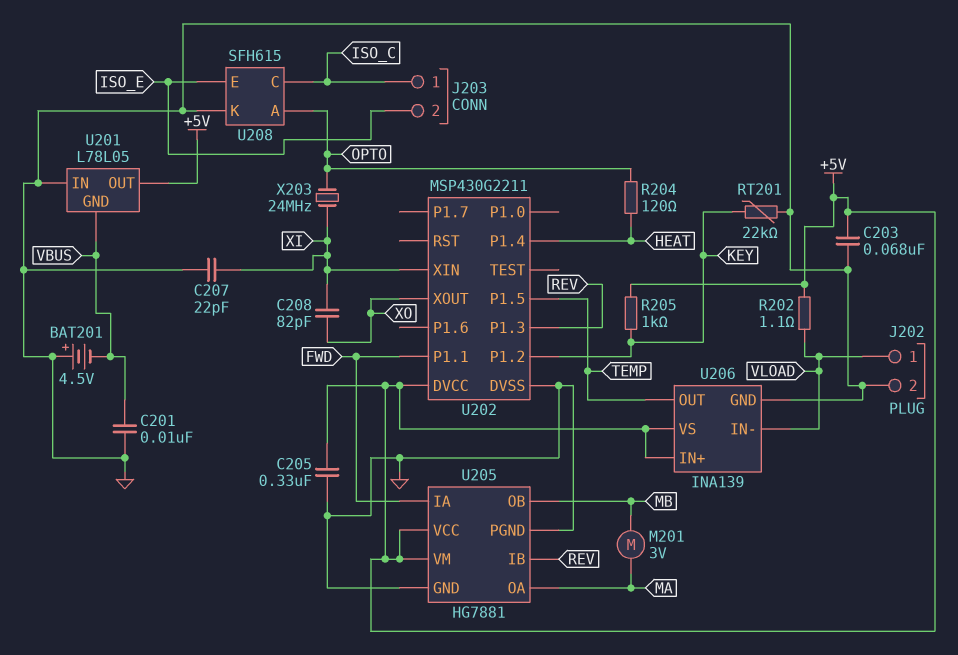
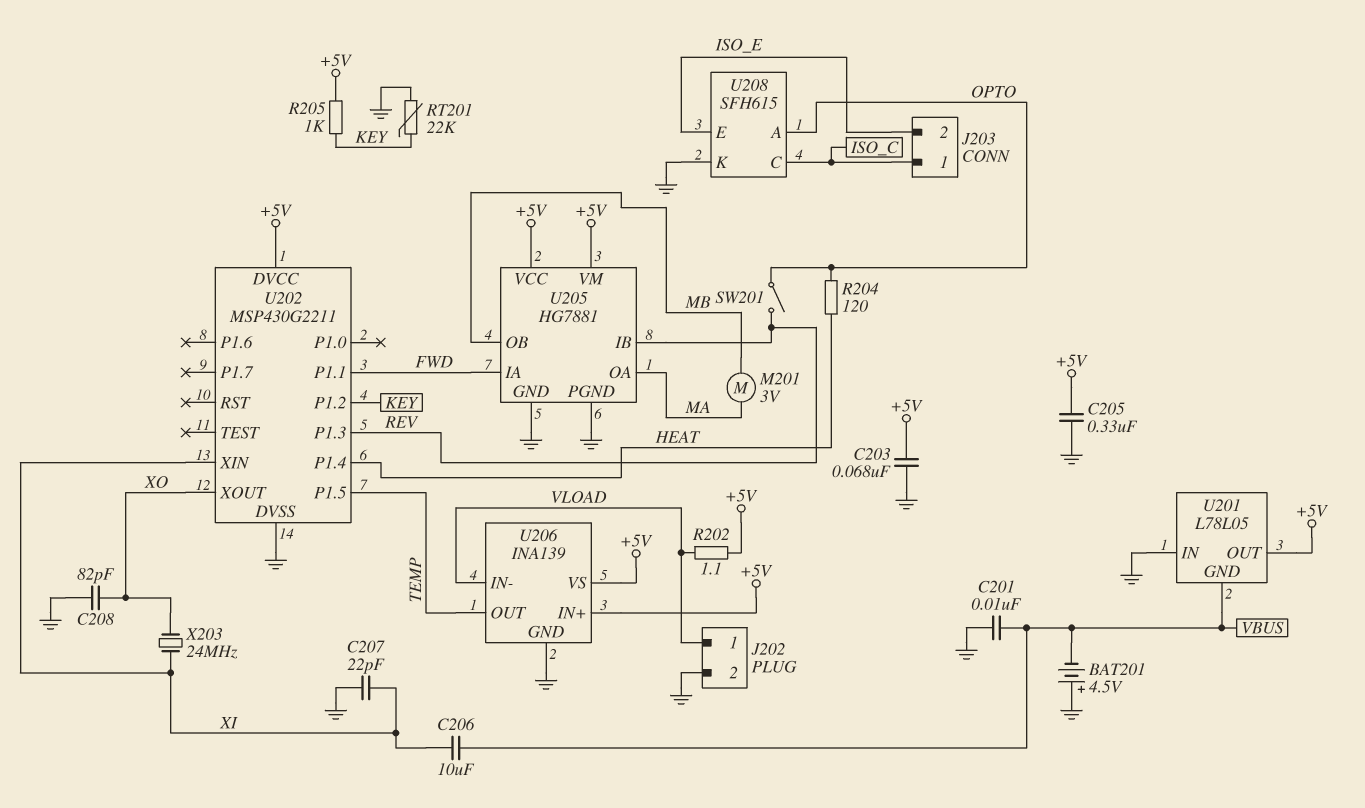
C206: none -> 10uF (VBUS, XI)
C208: 82pF (XI, XO) -> 82pF (GND, XO)
SW201: none -> switch (OPTO, REV)
X203: 24MHz (OPTO, XI) -> 24MHz (XI, XO)

